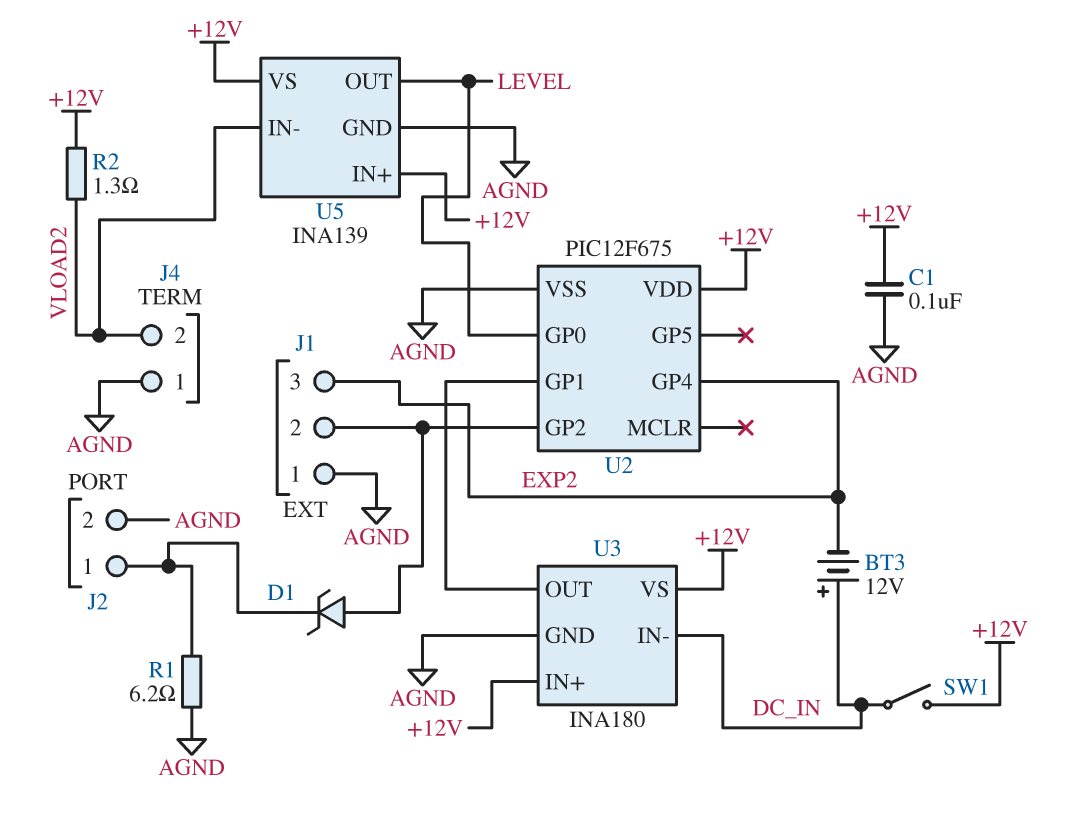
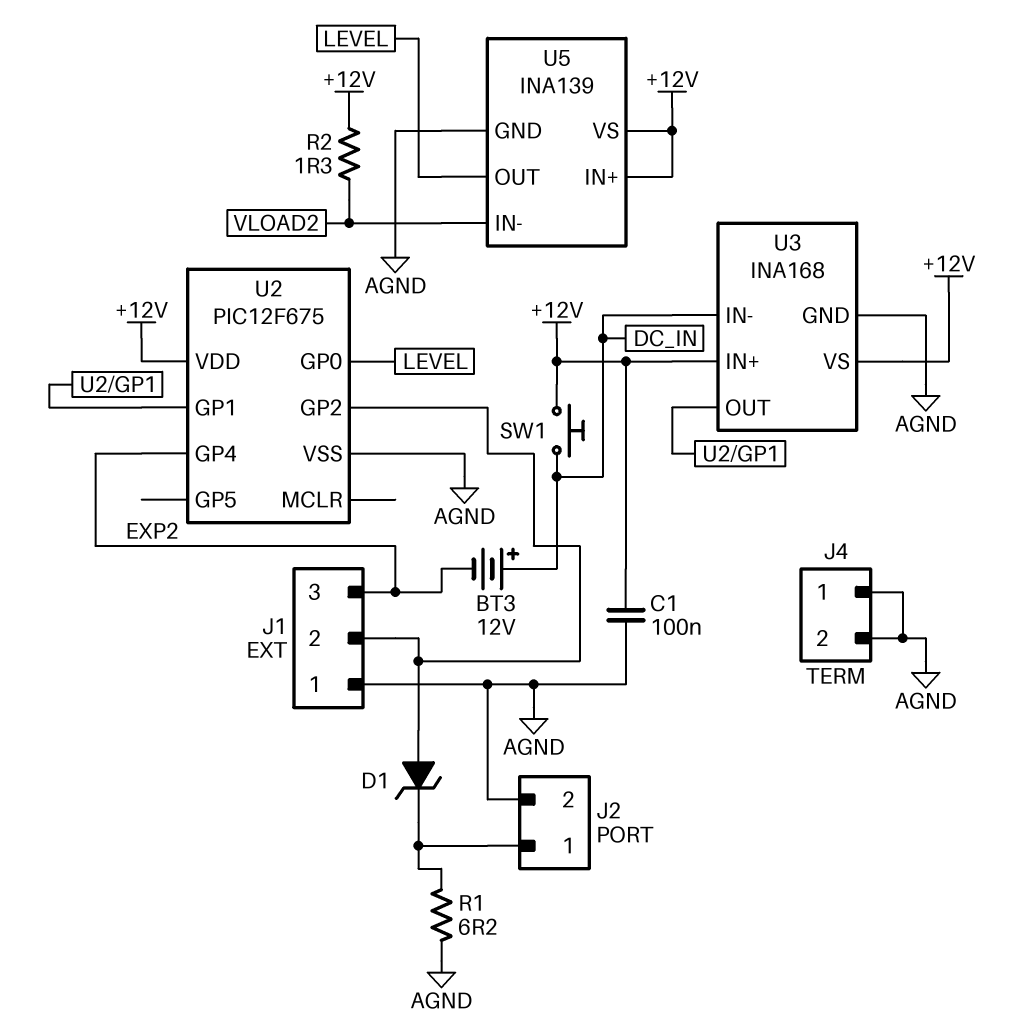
J4 pin 2: VLOAD2 -> AGND
SW1: switch (+12V, DC_IN) -> button (+12V, DC_IN)
U3: INA180 -> INA168

